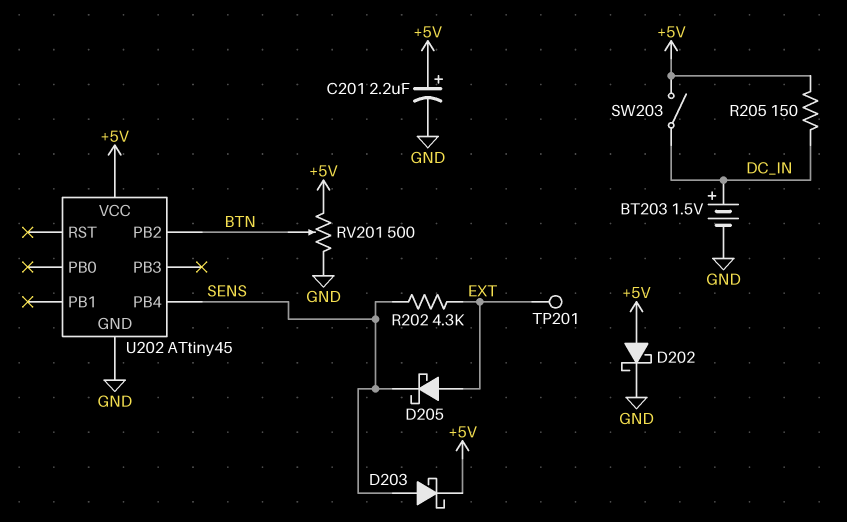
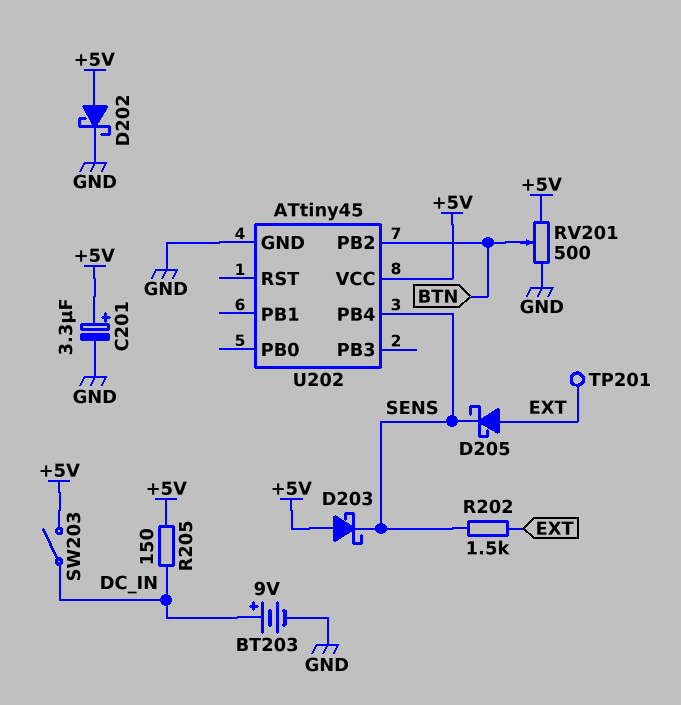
BT203: 1.5V (plus DC_IN, minus GND) -> 9V (plus DC_IN, minus GND)
C201: 2.2uF (plus +5V, minus GND) -> 3.3uF (plus +5V, minus GND)
D203: schottky (A SENS, K +5V) -> schottky (A +5V, K SENS)
R202: 4.3k (EXT, SENS) -> 1.5k (EXT, SENS)

